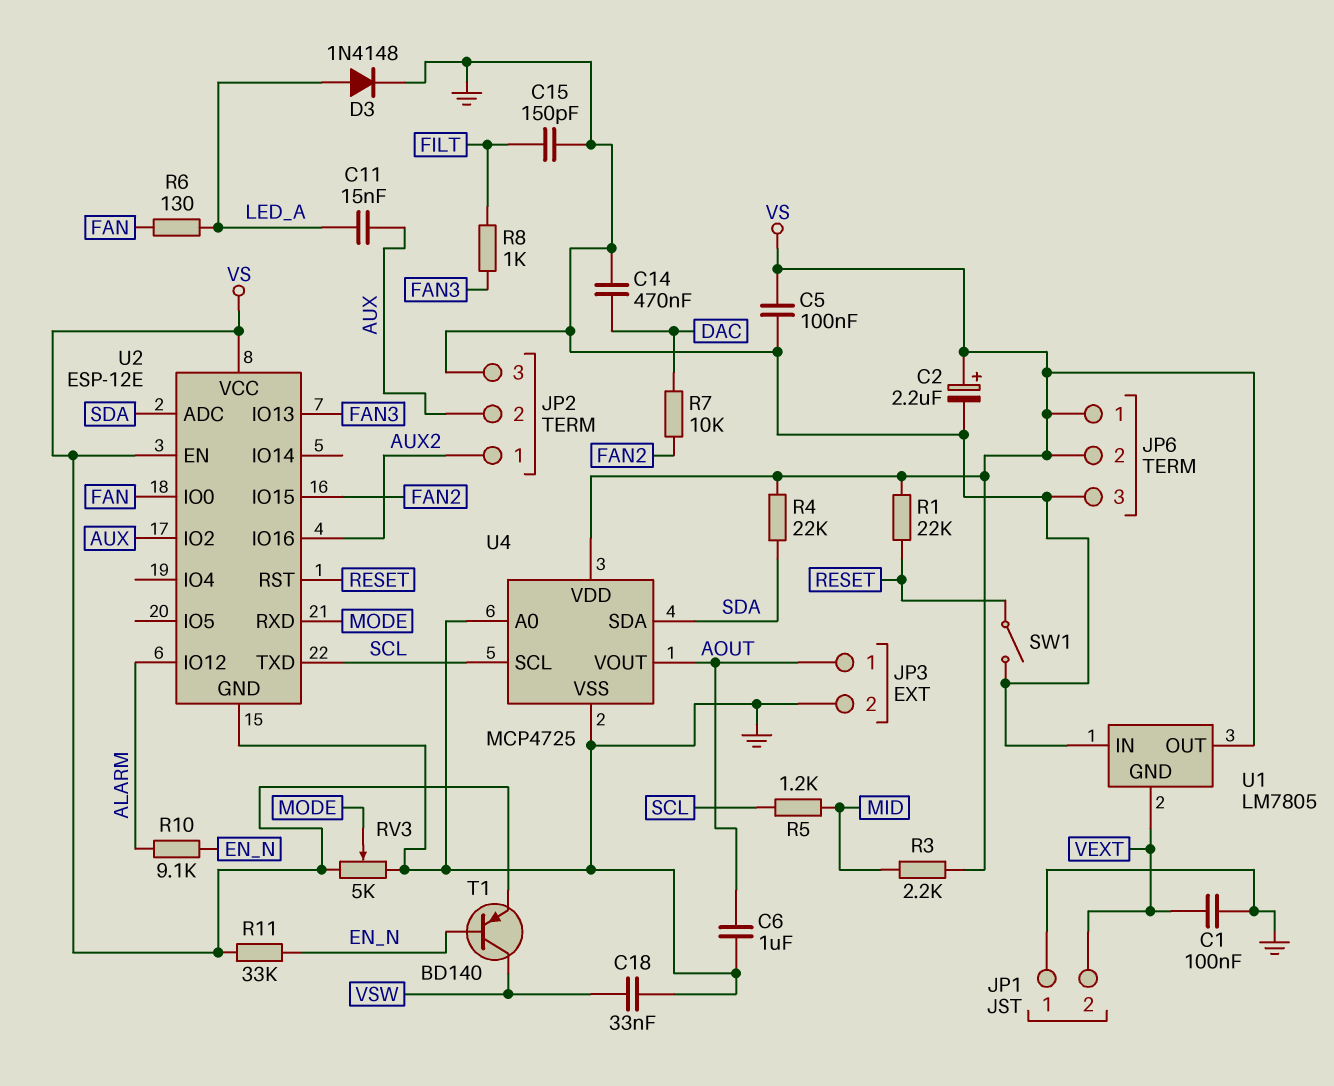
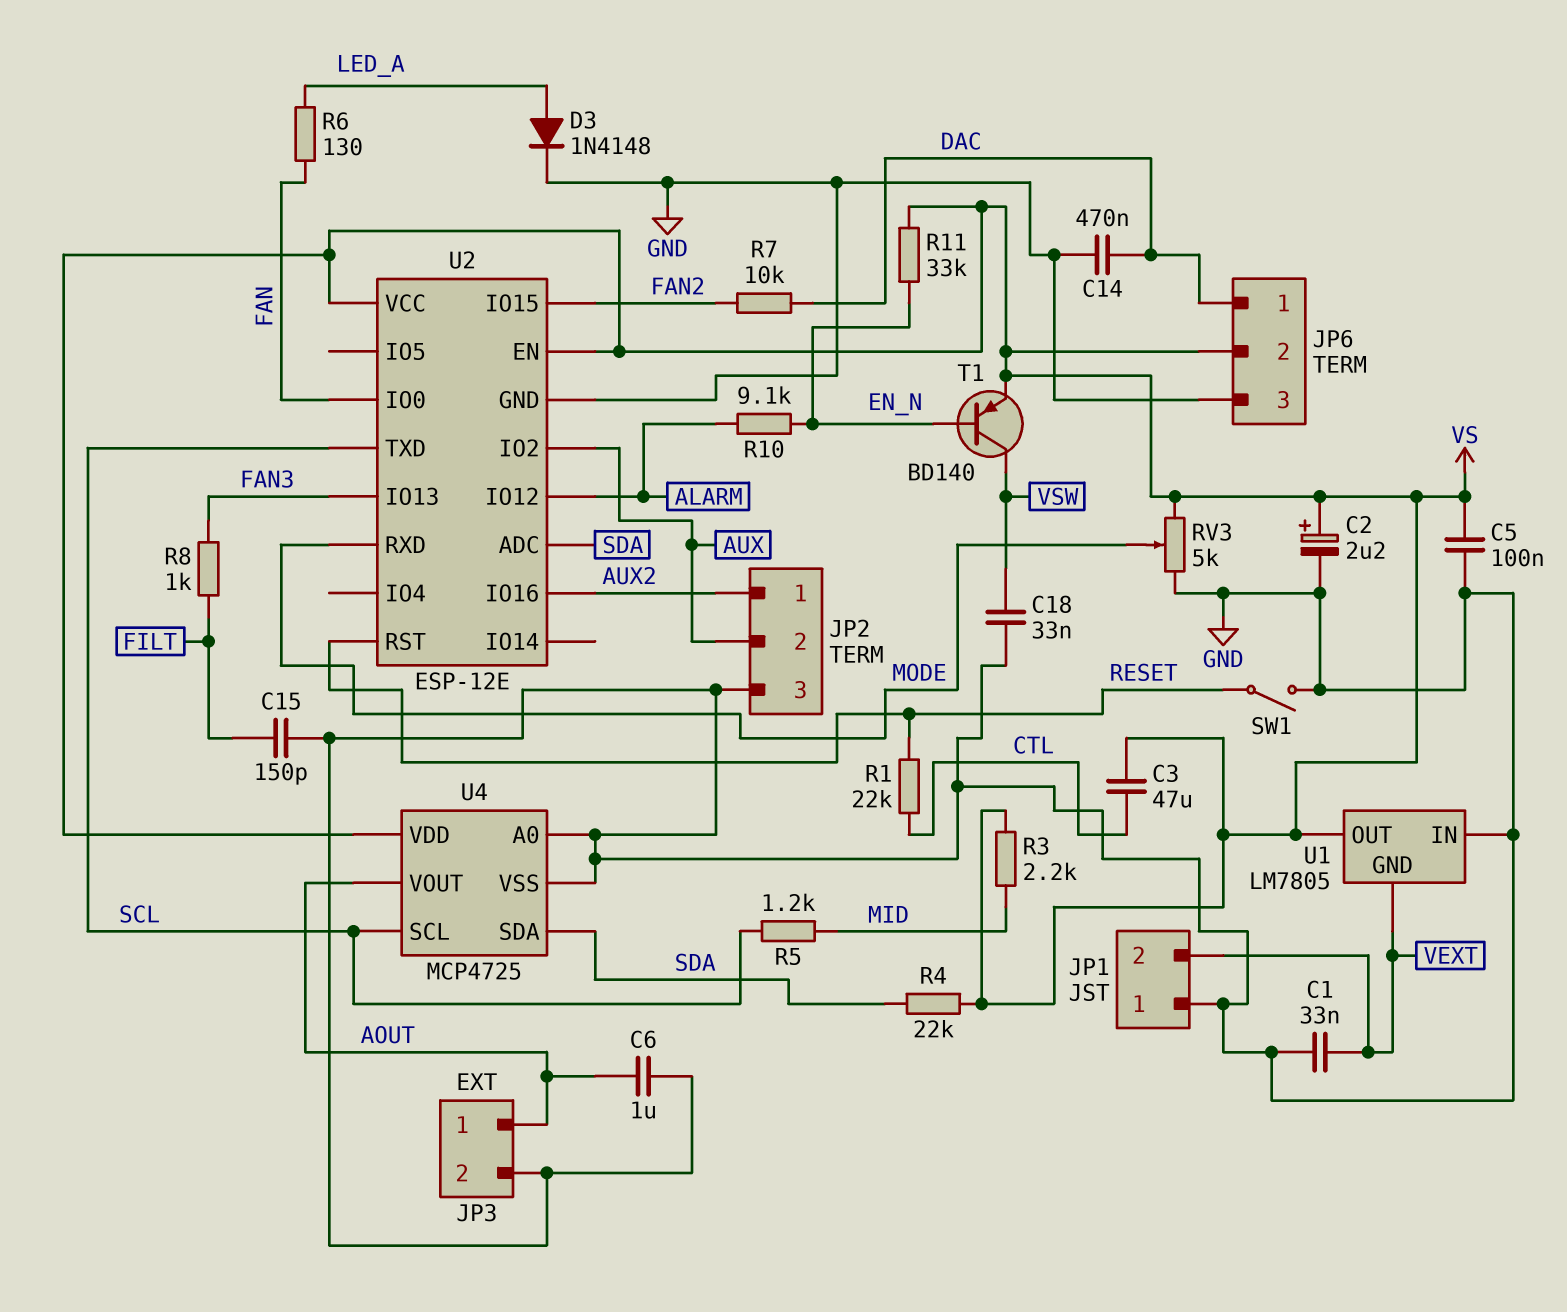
C1: 100nF (GND, VEXT) -> 33nF (GND, VEXT)
C3: none -> 47uF (CTL, VS)
C11: 15nF (AUX, LED_A) -> none
JP6 pin 1: VS -> DAC
R1: 22k (RESET, VS) -> 22k (CTL, RESET)

